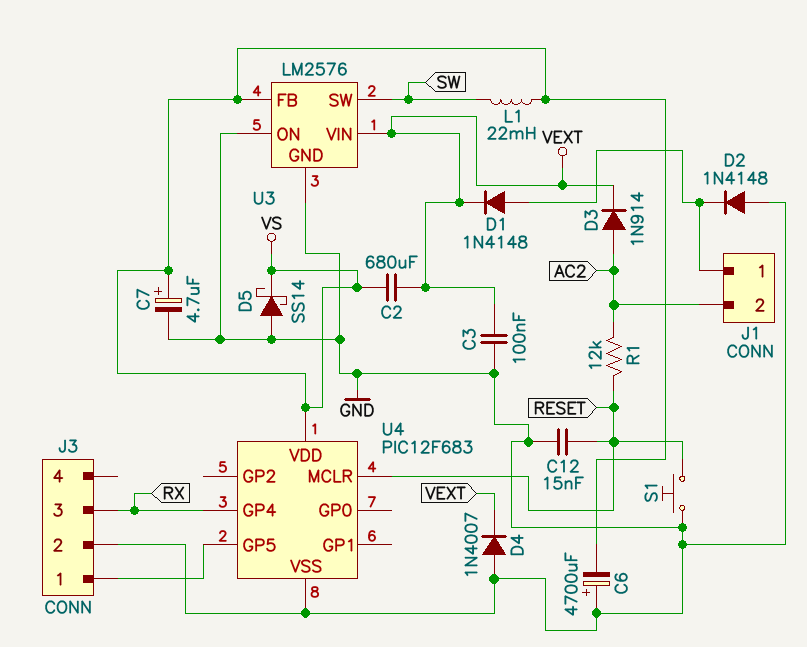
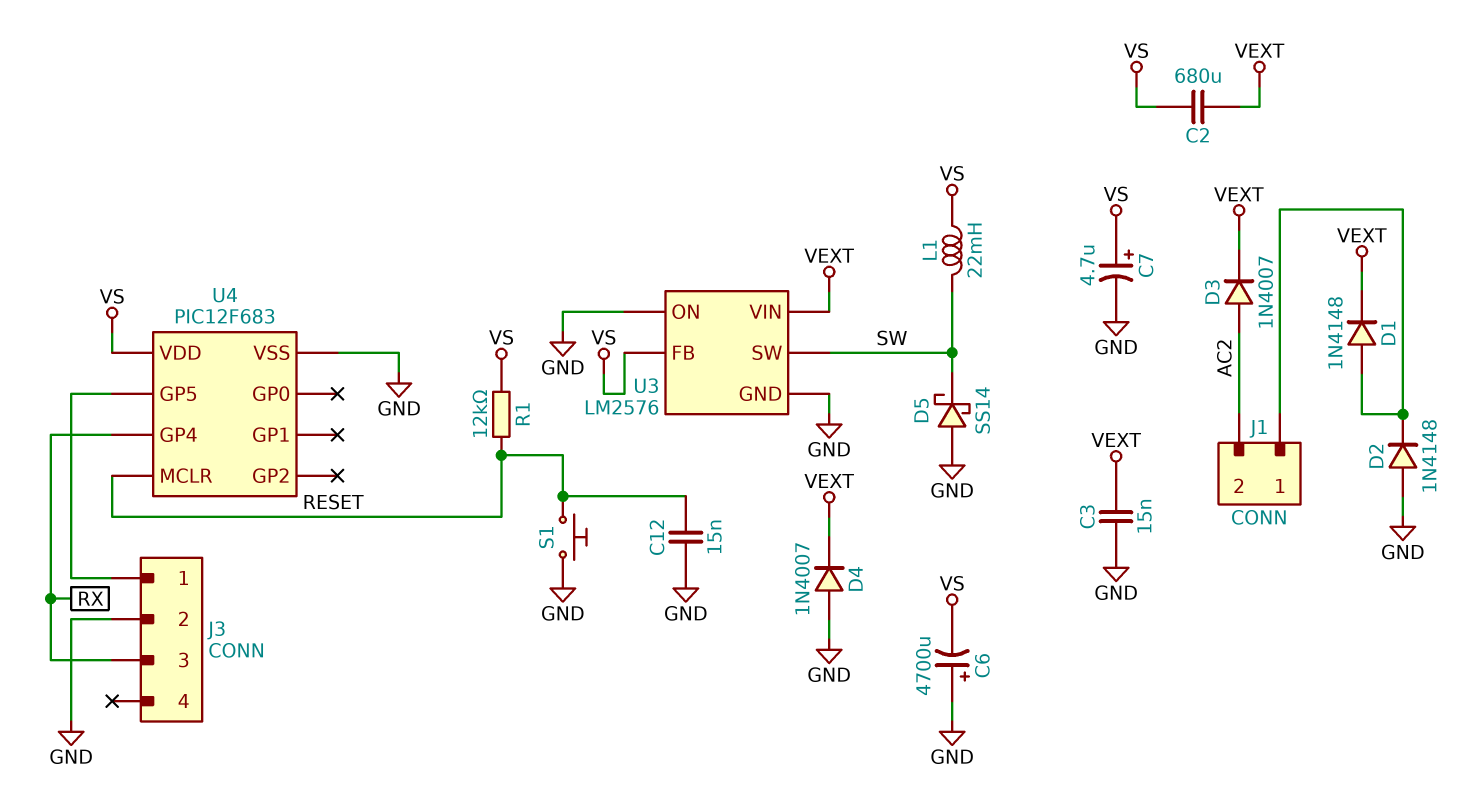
C3: 100nF (GND, VEXT) -> 15nF (GND, VEXT)
D3: diode 1N914 (A AC2, K VEXT) -> diode 1N4007 (A AC2, K VEXT)
D5: schottky SS14 (A GND, K VS) -> schottky SS14 (A GND, K SW)
R1: 12k (AC2, RESET) -> 12k (RESET, VS)

